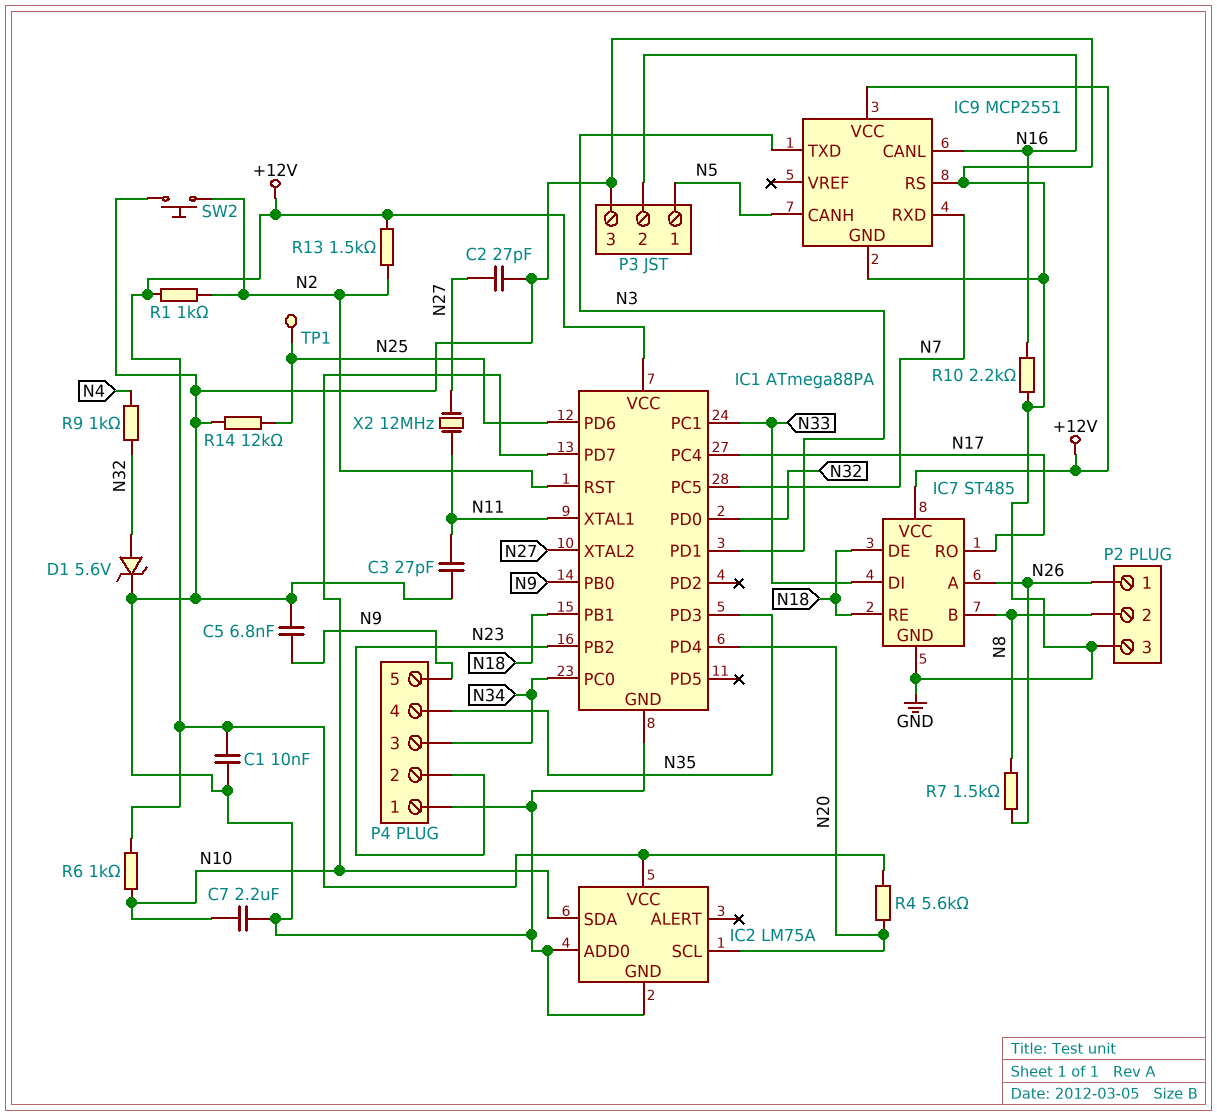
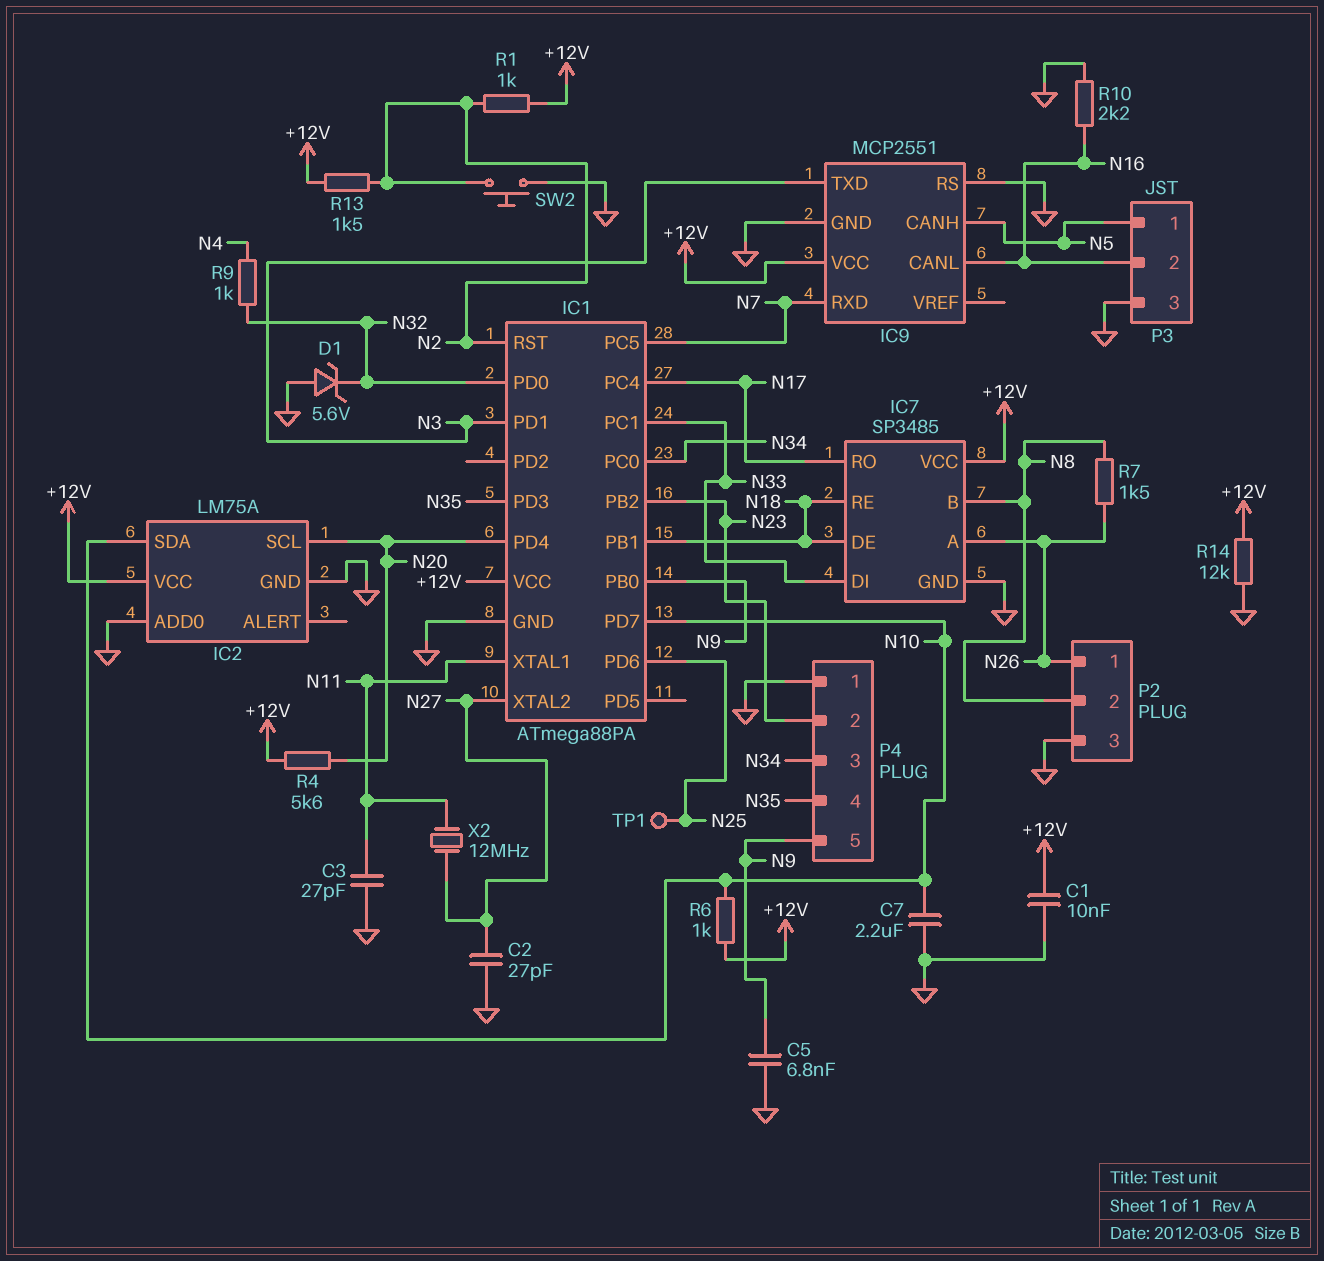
D1: zener 5.6V (A N32, K GND) -> zener 5.6V (A GND, K N32)
IC7: ST485 -> SP3485
R14: 12k (GND, N25) -> 12k (+12V, GND)

